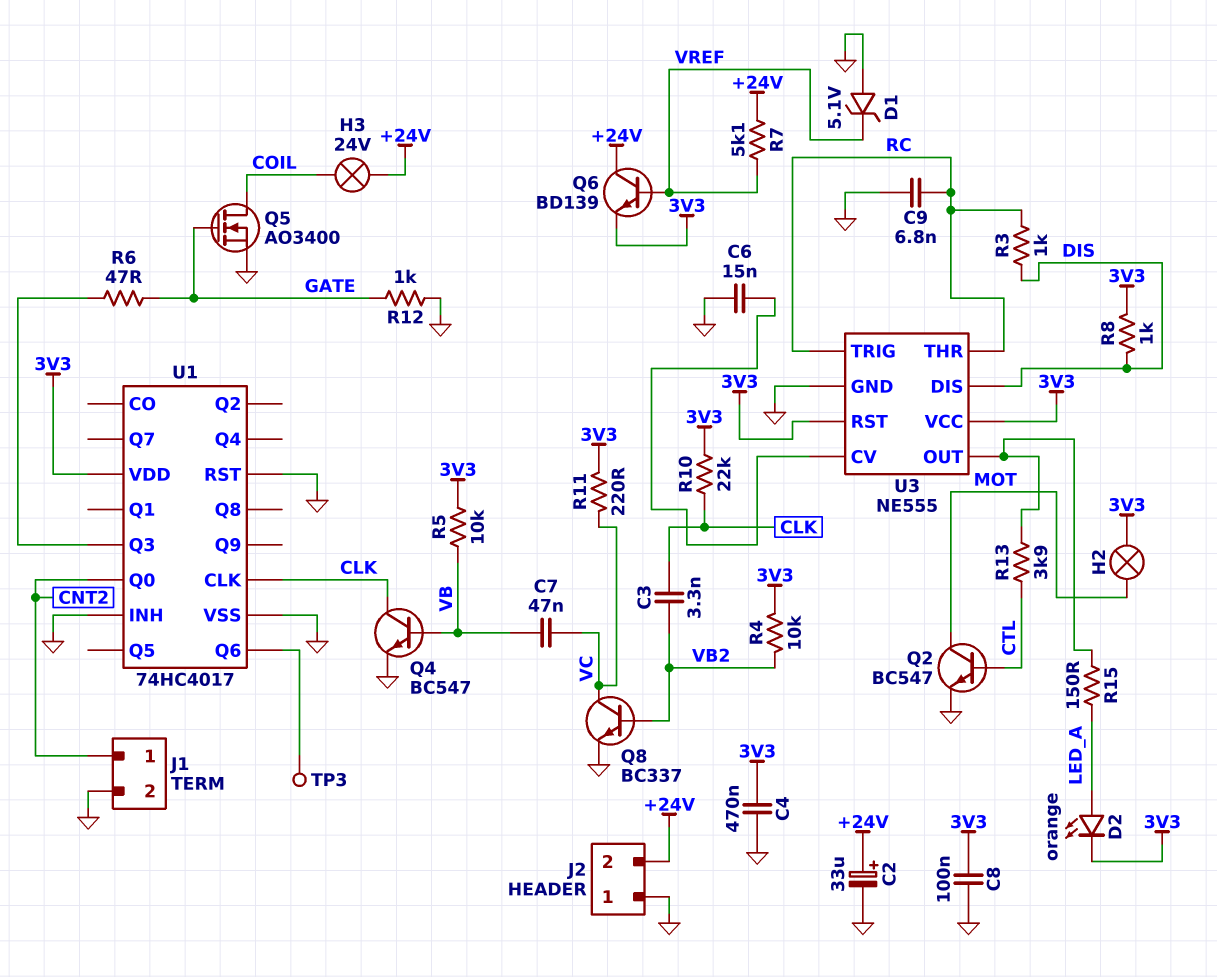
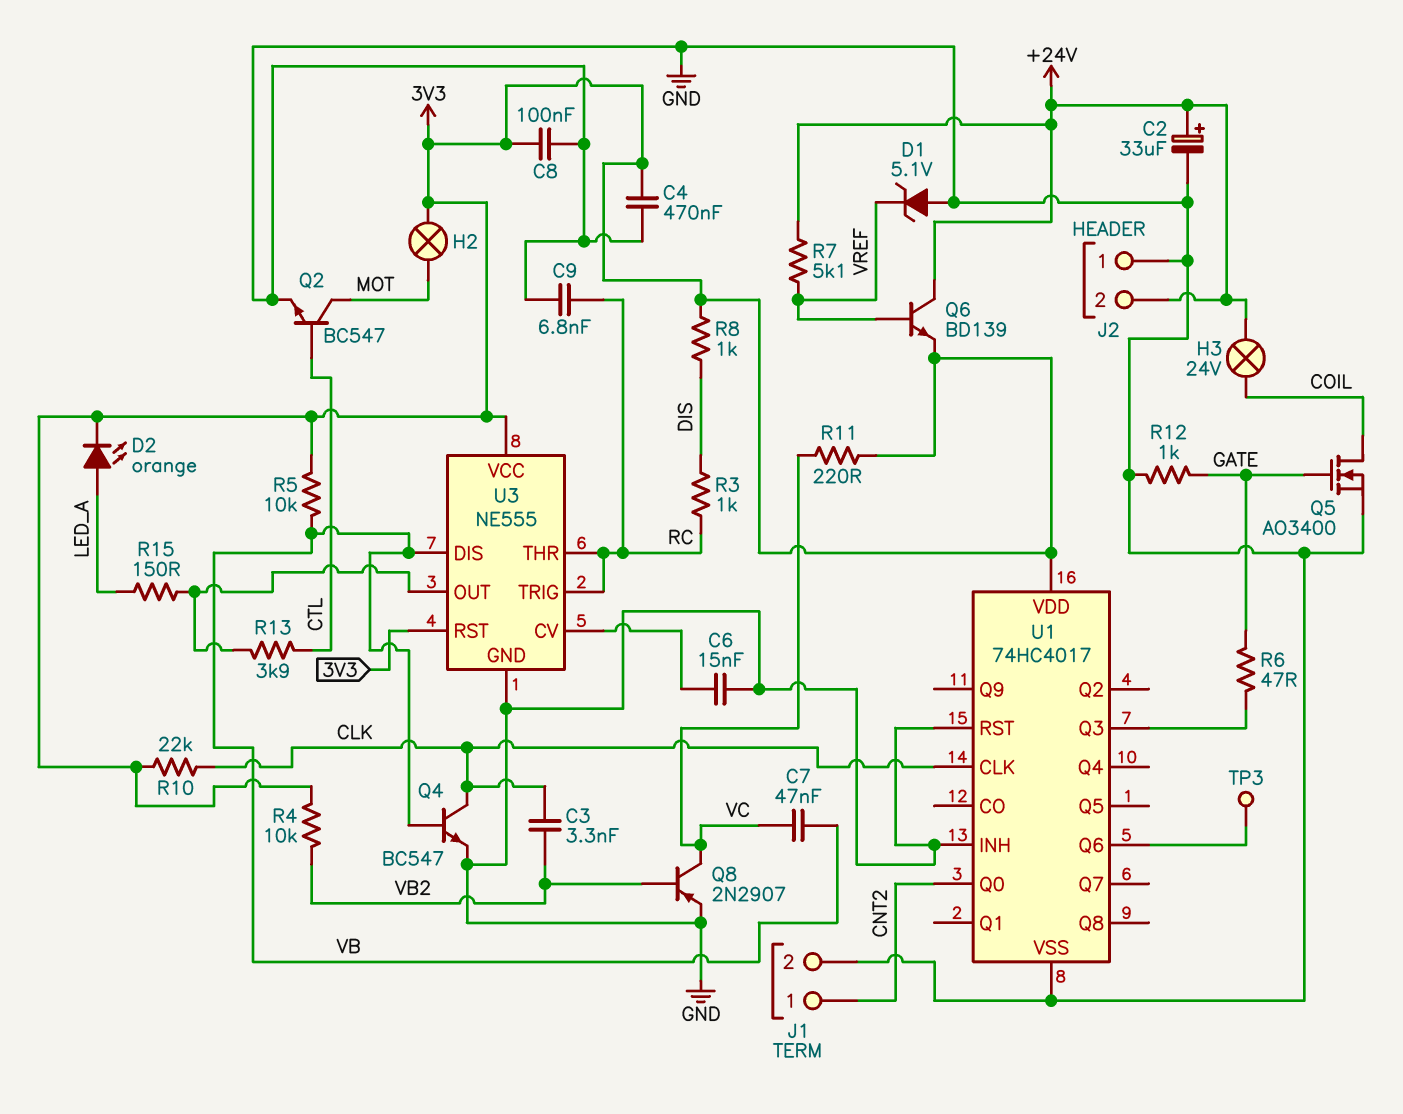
Q8: NPN BC337 (B VB2, C VC, E GND) -> PNP 2N2907 (B VB2, C VC, E GND)
U3 pin DIS: DIS -> VB

